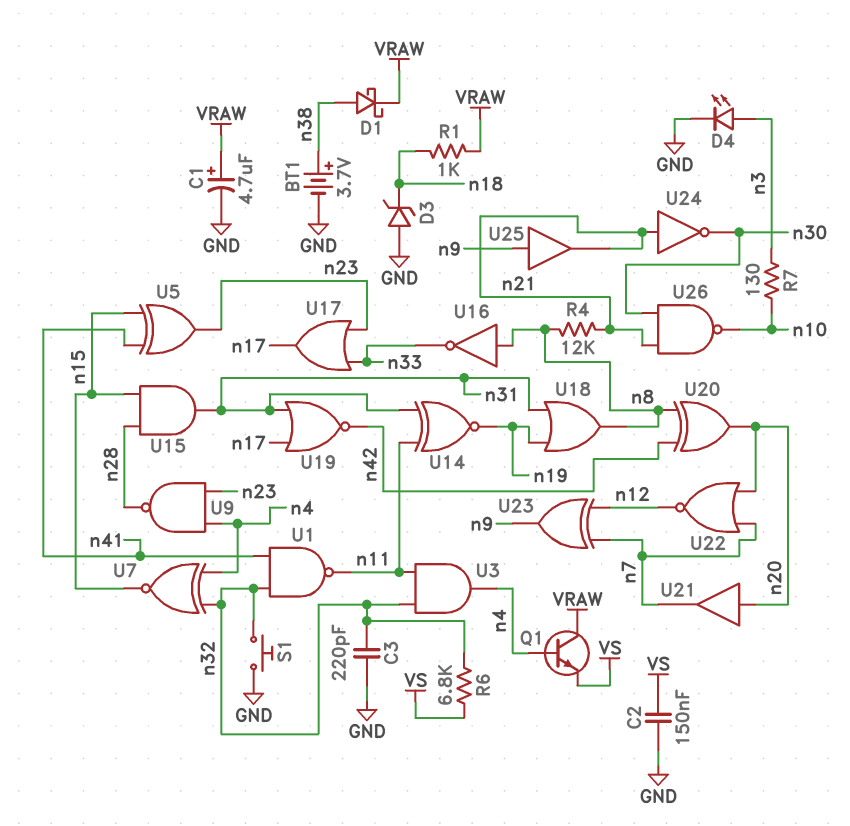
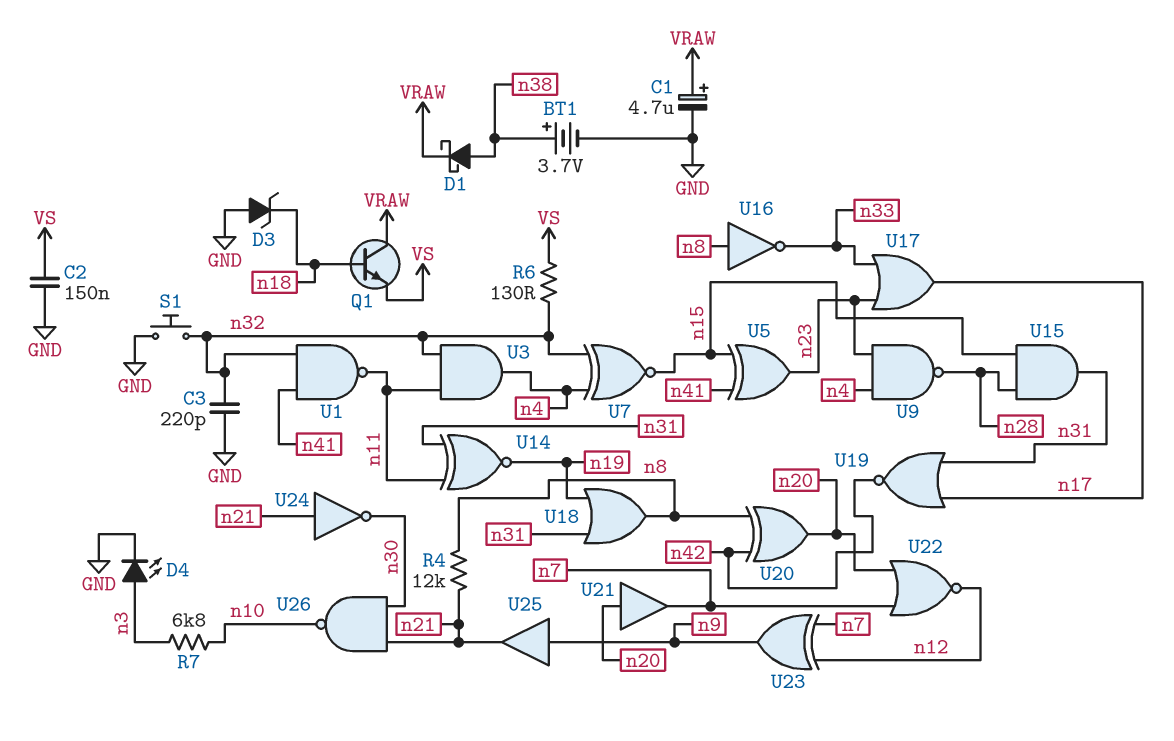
Q1: NPN (B n4, C VRAW, E VS) -> NPN (B n18, C VRAW, E VS)
R1: 1k (VRAW, n18) -> none
R6: 6.8k (VS, n32) -> 130 (VS, n32)
R7: 130 (n3, n10) -> 6.8k (n3, n10)

